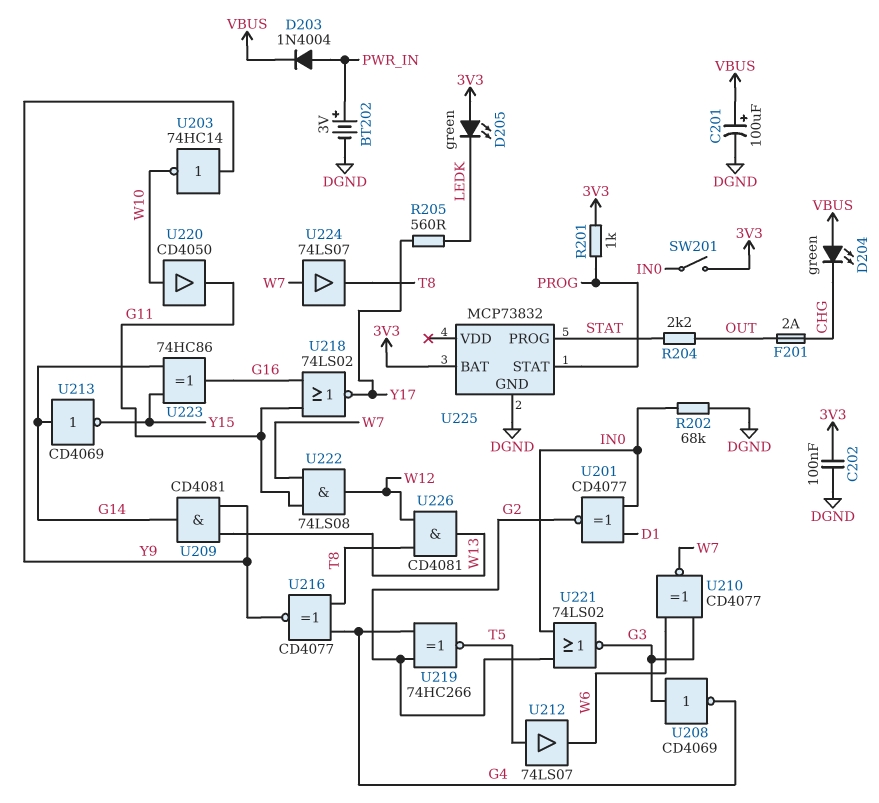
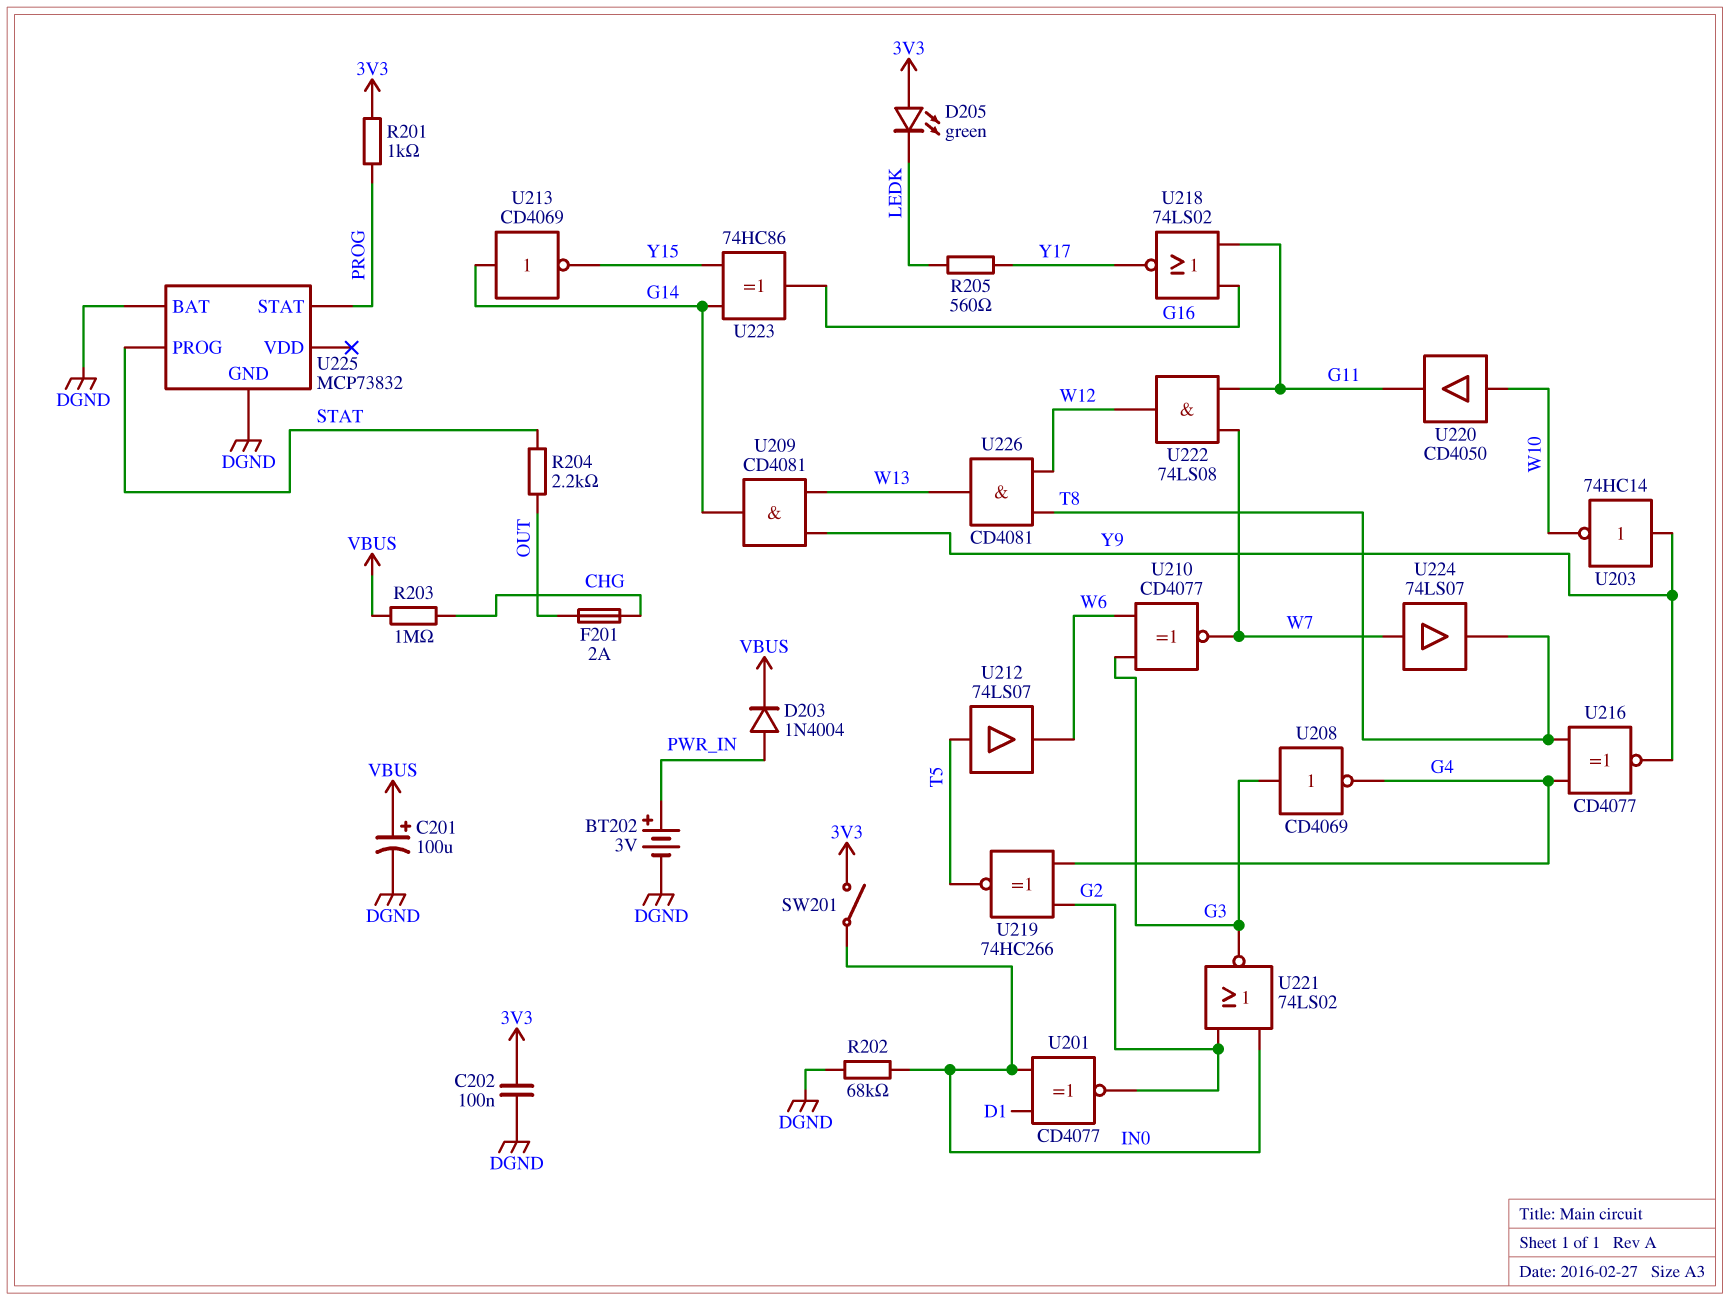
D204: LED green (A VBUS, K CHG) -> none
R203: none -> 1M (CHG, VBUS)
U225 pin BAT: 3V3 -> DGND

